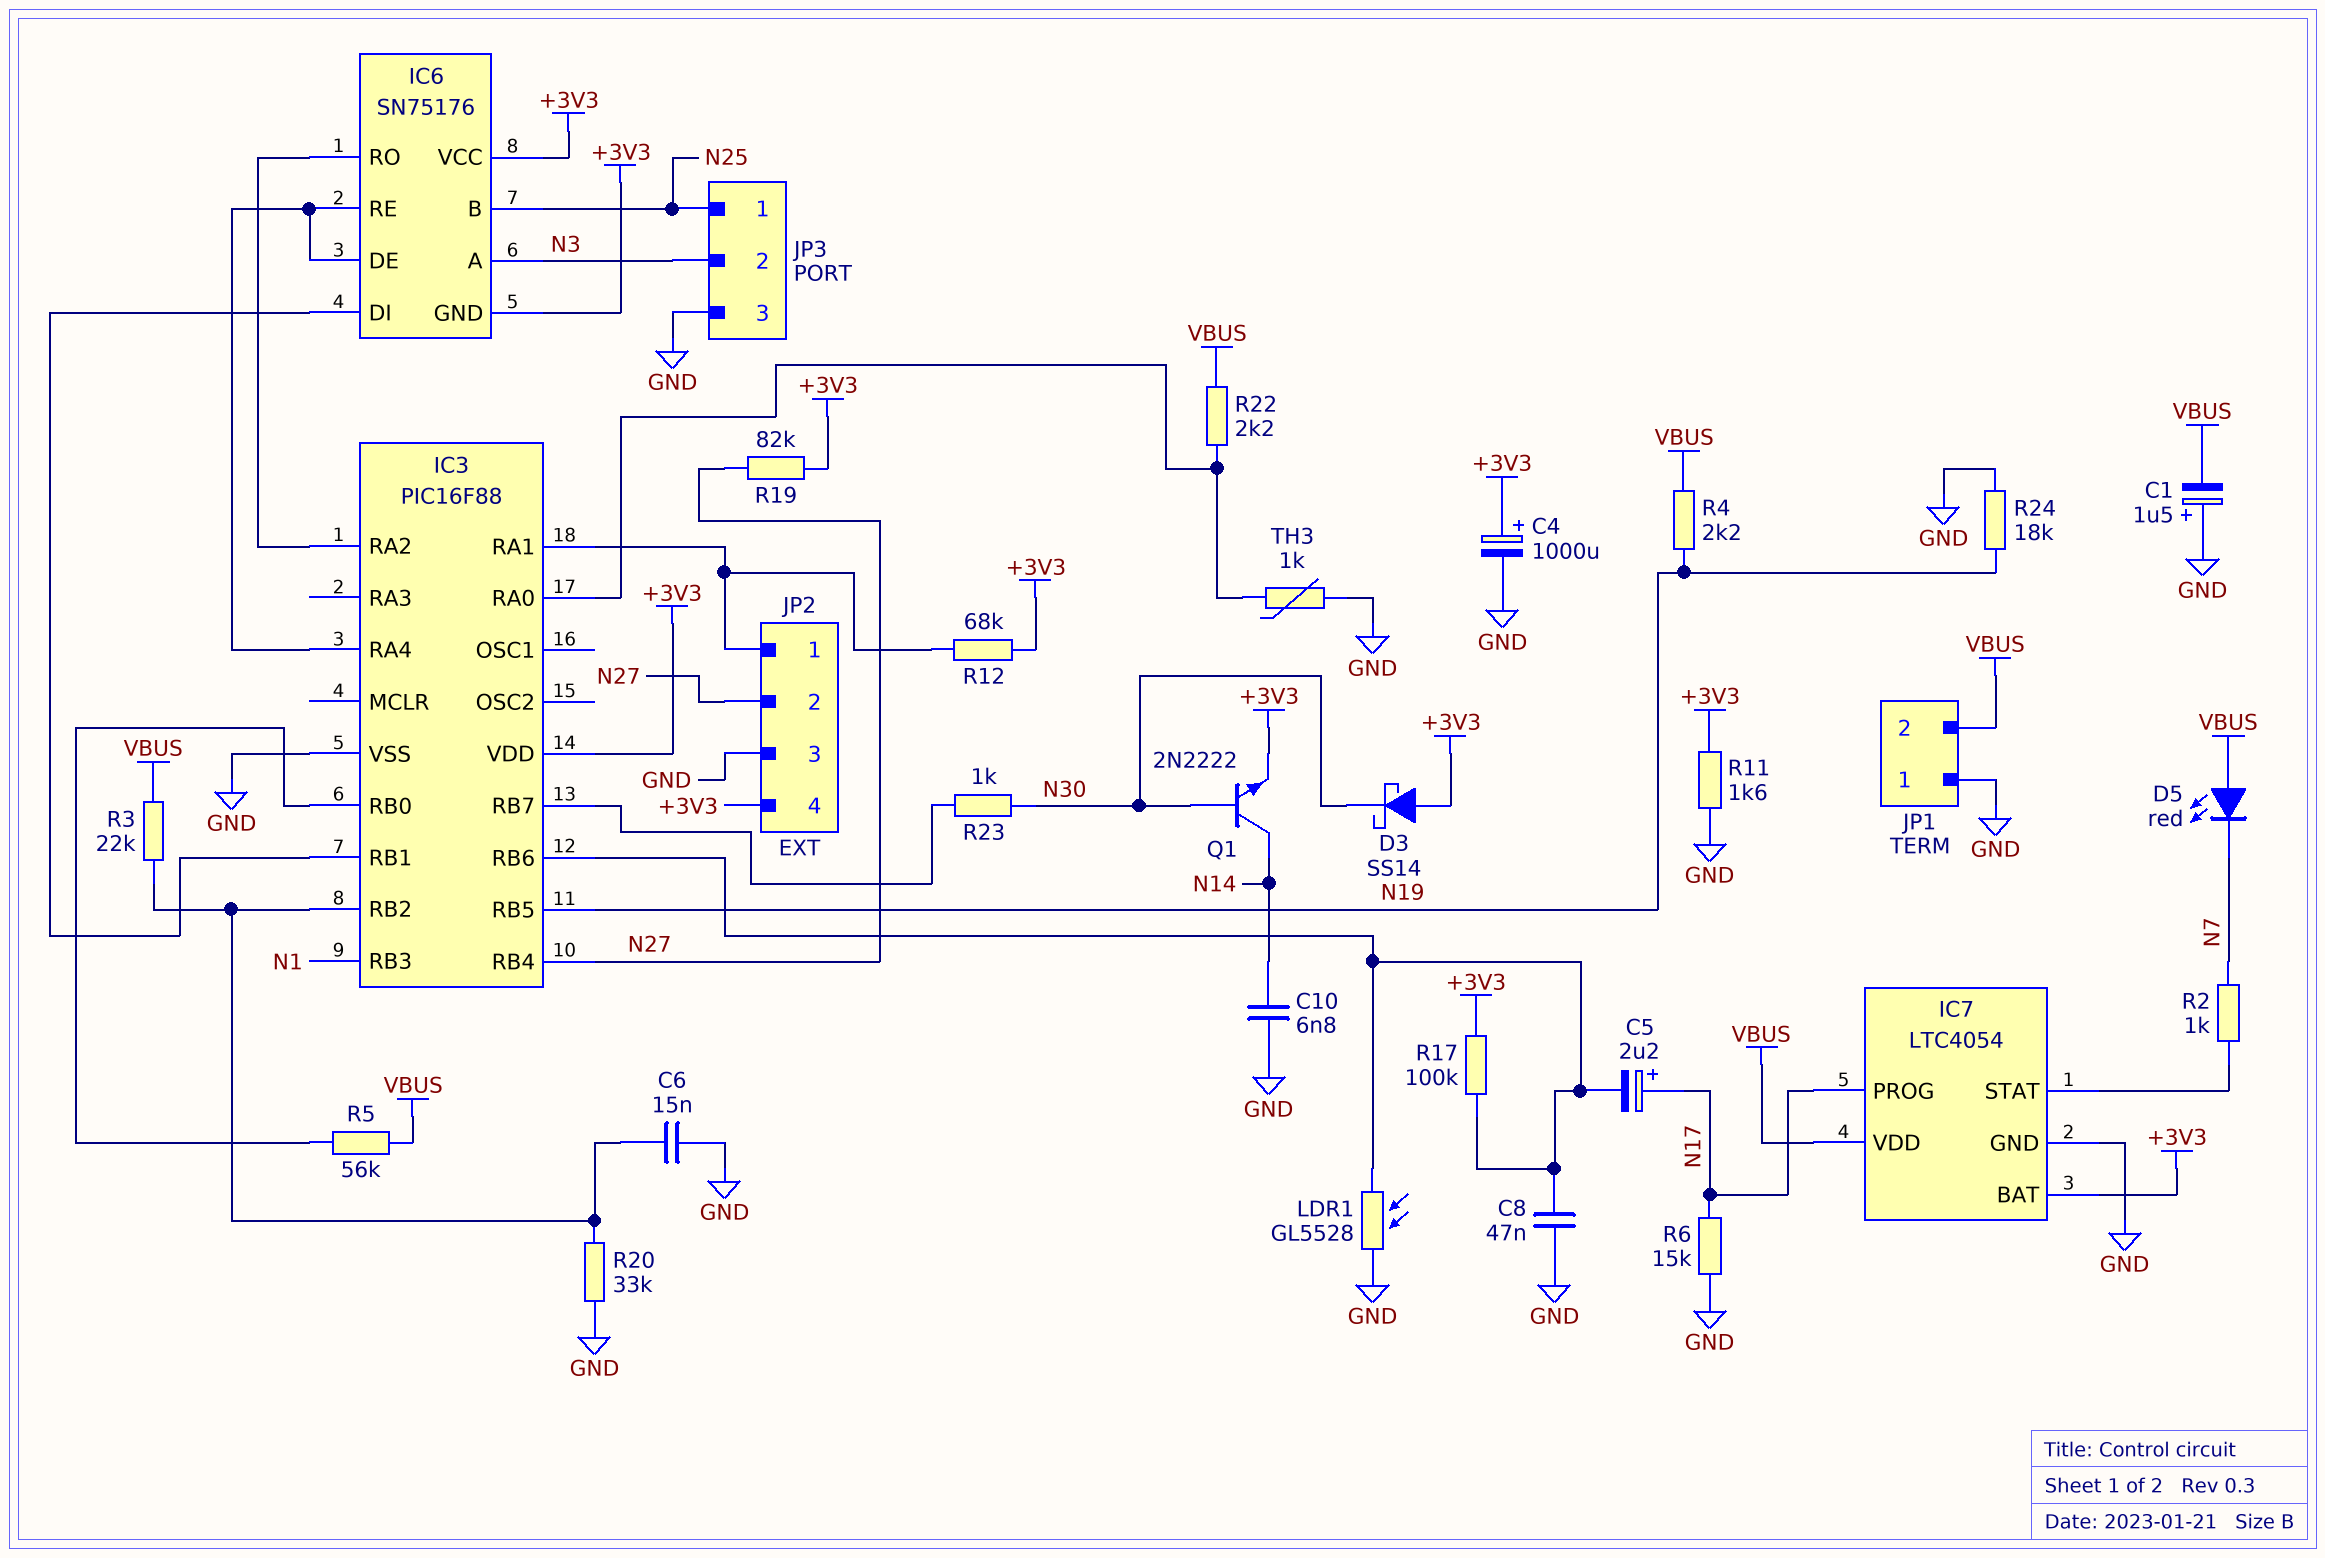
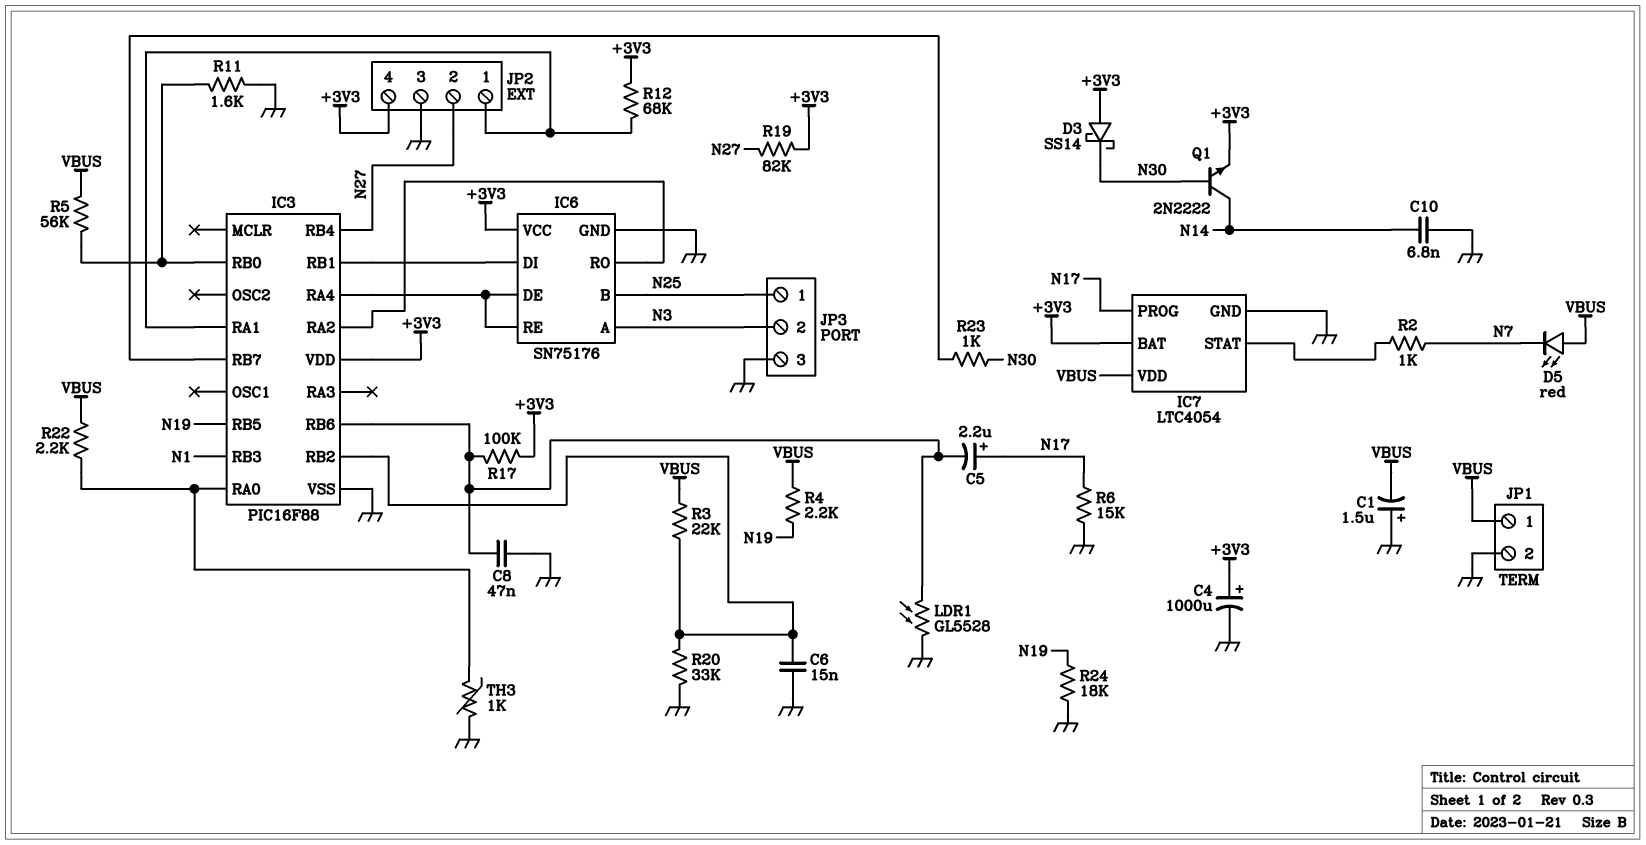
IC6 pin GND: +3V3 -> GND
JP1 pin 1: GND -> VBUS
JP1 pin 2: VBUS -> GND
R11: 1.6k (+3V3, GND) -> 1.6k (GND, IC3/RB0)

